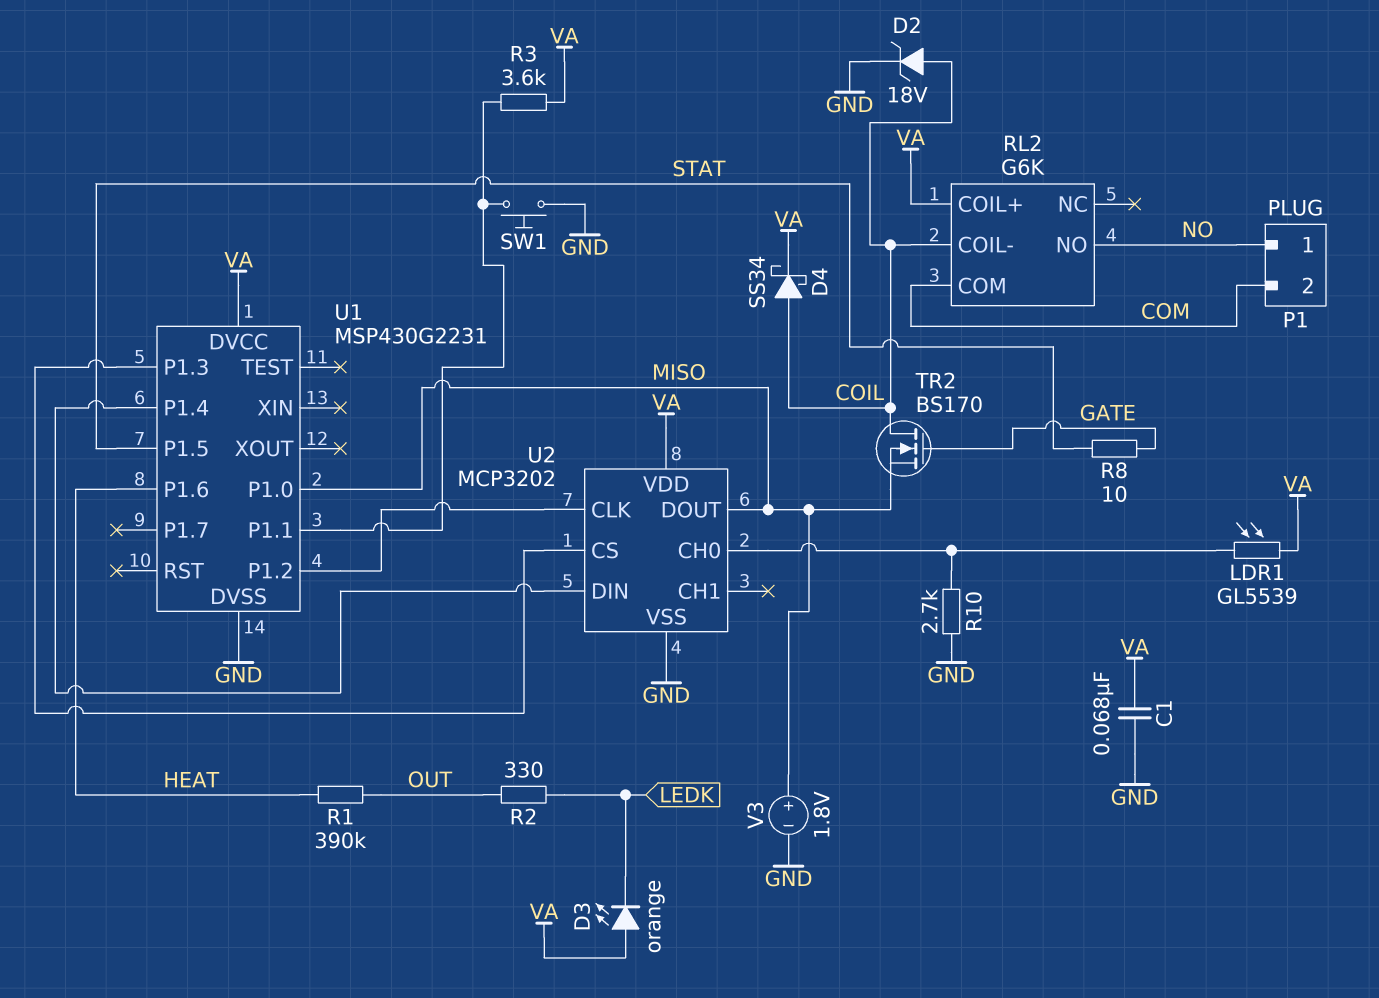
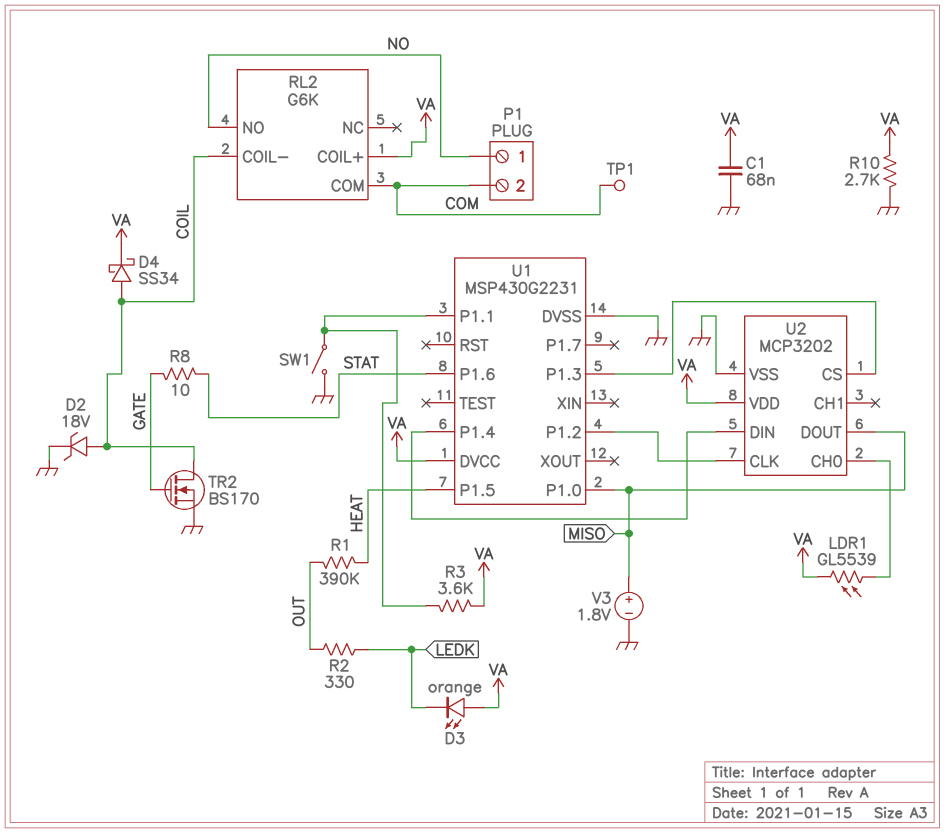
R10: 2.7k (GND, U2/CH0) -> 2.7k (GND, VA)
SW1: button (GND, U1/P1.1) -> switch (GND, U1/P1.1)
TP1: none -> test point (COM)
TR2: NMOS BS170 (G GATE, D COIL, S MISO) -> NMOS BS170 (G GATE, D COIL, S GND)
U1 pin P1.5: STAT -> HEAT
U1 pin P1.6: HEAT -> STAT

